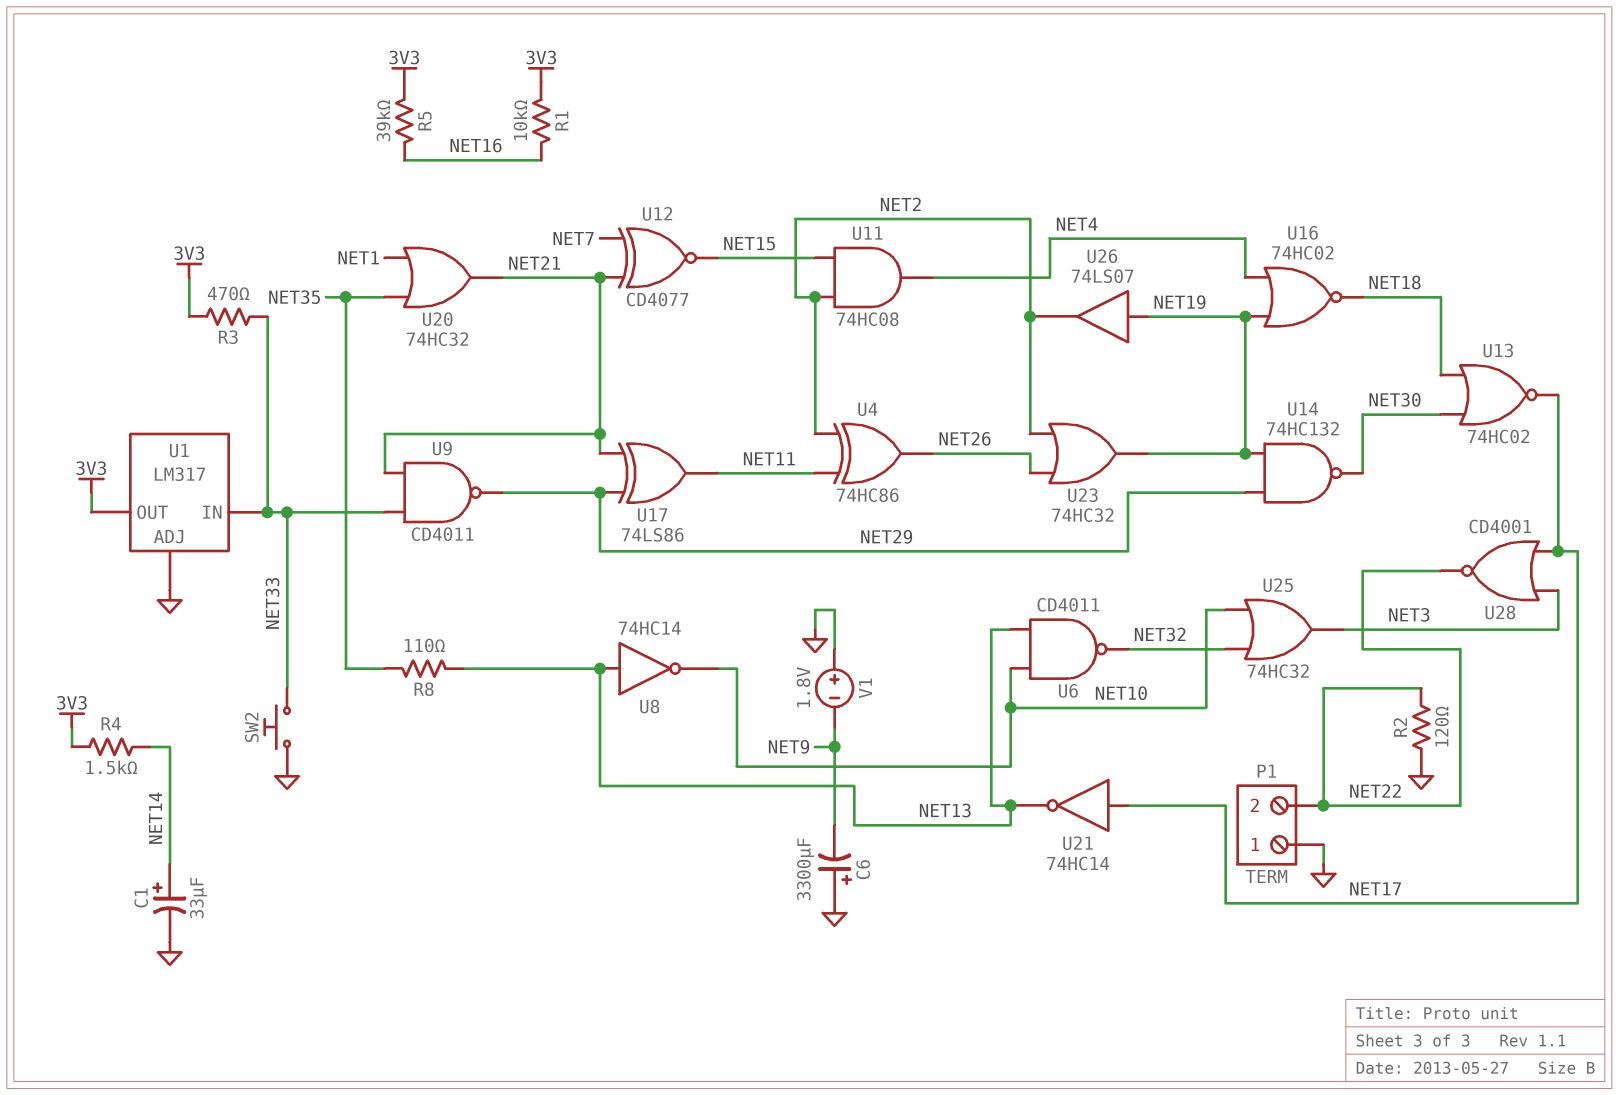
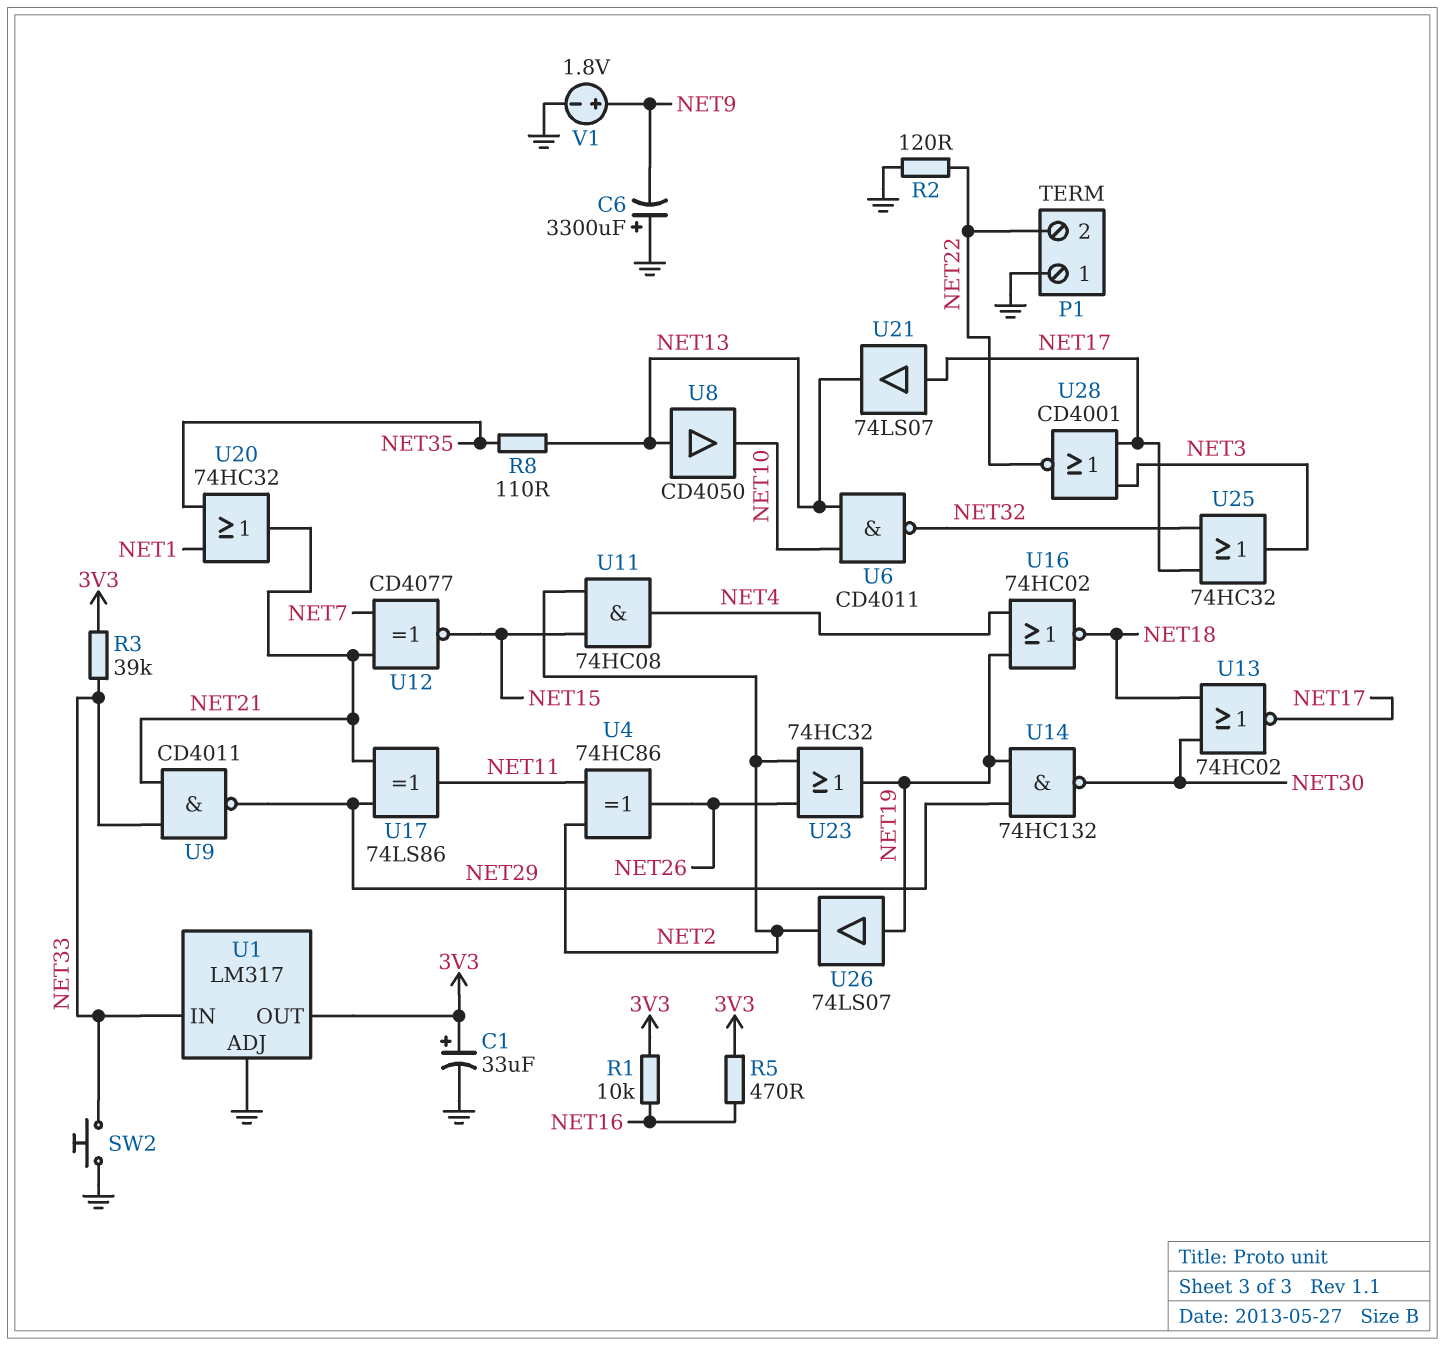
C1: 33uF (plus NET14, minus GND) -> 33uF (plus 3V3, minus GND)
R3: 470 (3V3, NET33) -> 39k (3V3, NET33)
R4: 1.5k (3V3, NET14) -> none
R5: 39k (3V3, NET16) -> 470 (3V3, NET16)
U8: NOT 74HC14 (in NET13, out NET10) -> buffer CD4050 (in NET13, out NET10)
U21: NOT 74HC14 (in NET17, out NET13) -> buffer 74LS07 (in NET17, out NET13)
U25: OR 74HC32 (in NET10, in NET32, out NET3) -> OR 74HC32 (in NET17, in NET32, out NET3)
V1: 1.8V (plus GND, minus NET9) -> 1.8V (plus NET9, minus GND)

